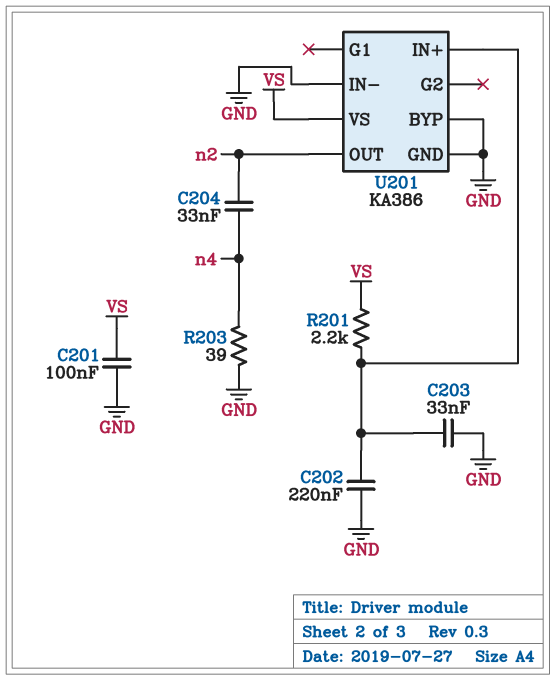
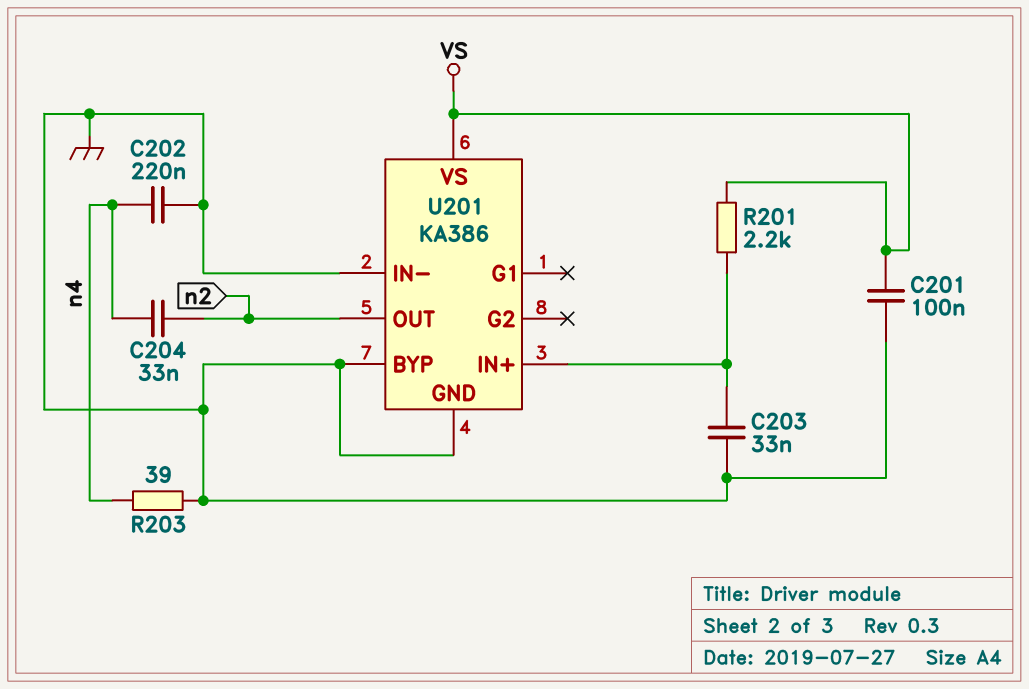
C202: 220nF (GND, U201/IN+) -> 220nF (GND, n4)

